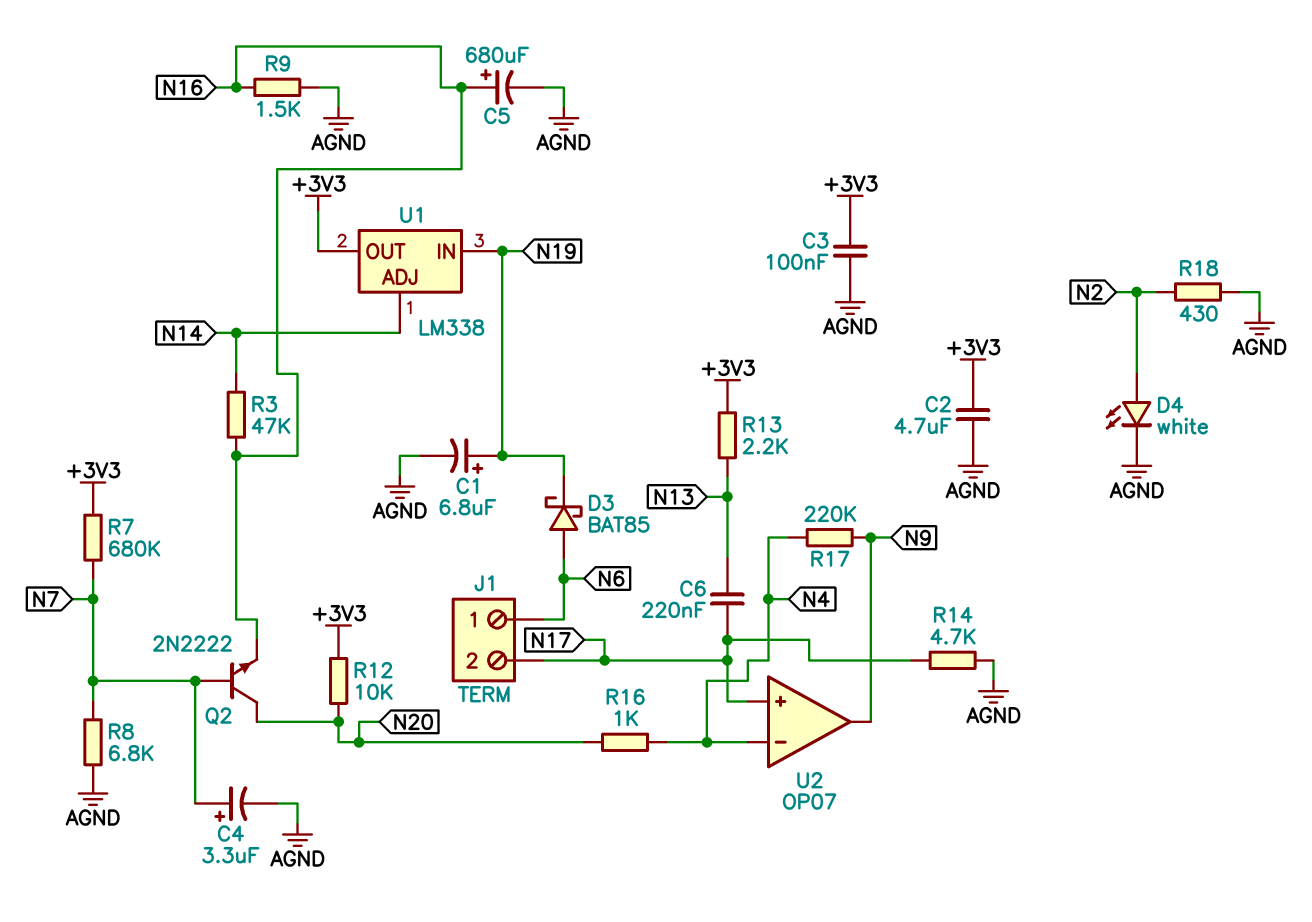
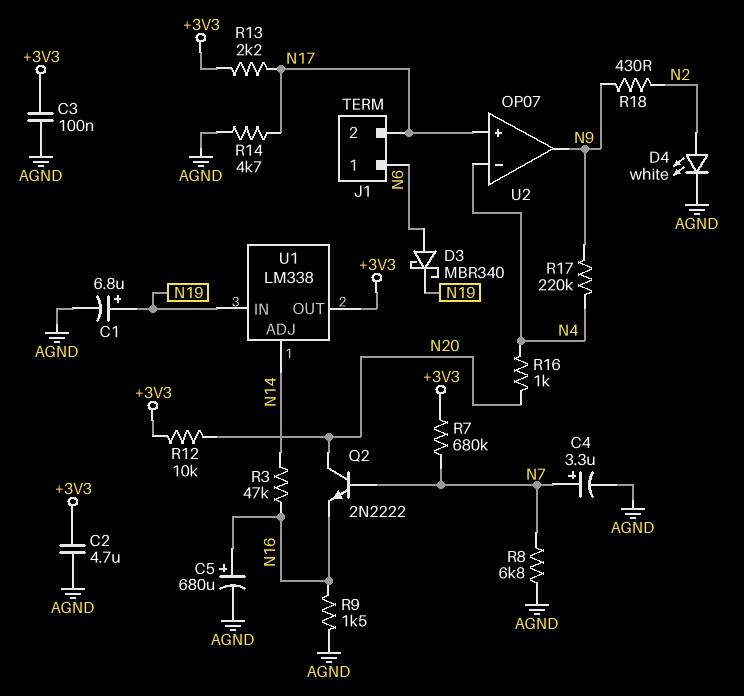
C6: 220nF (N13, N17) -> none
D3: schottky BAT85 (A N6, K N19) -> schottky MBR340 (A N6, K N19)
R13: 2.2k (+3V3, N13) -> 2.2k (+3V3, N17)
R18: 430 (AGND, N2) -> 430 (N2, N9)

